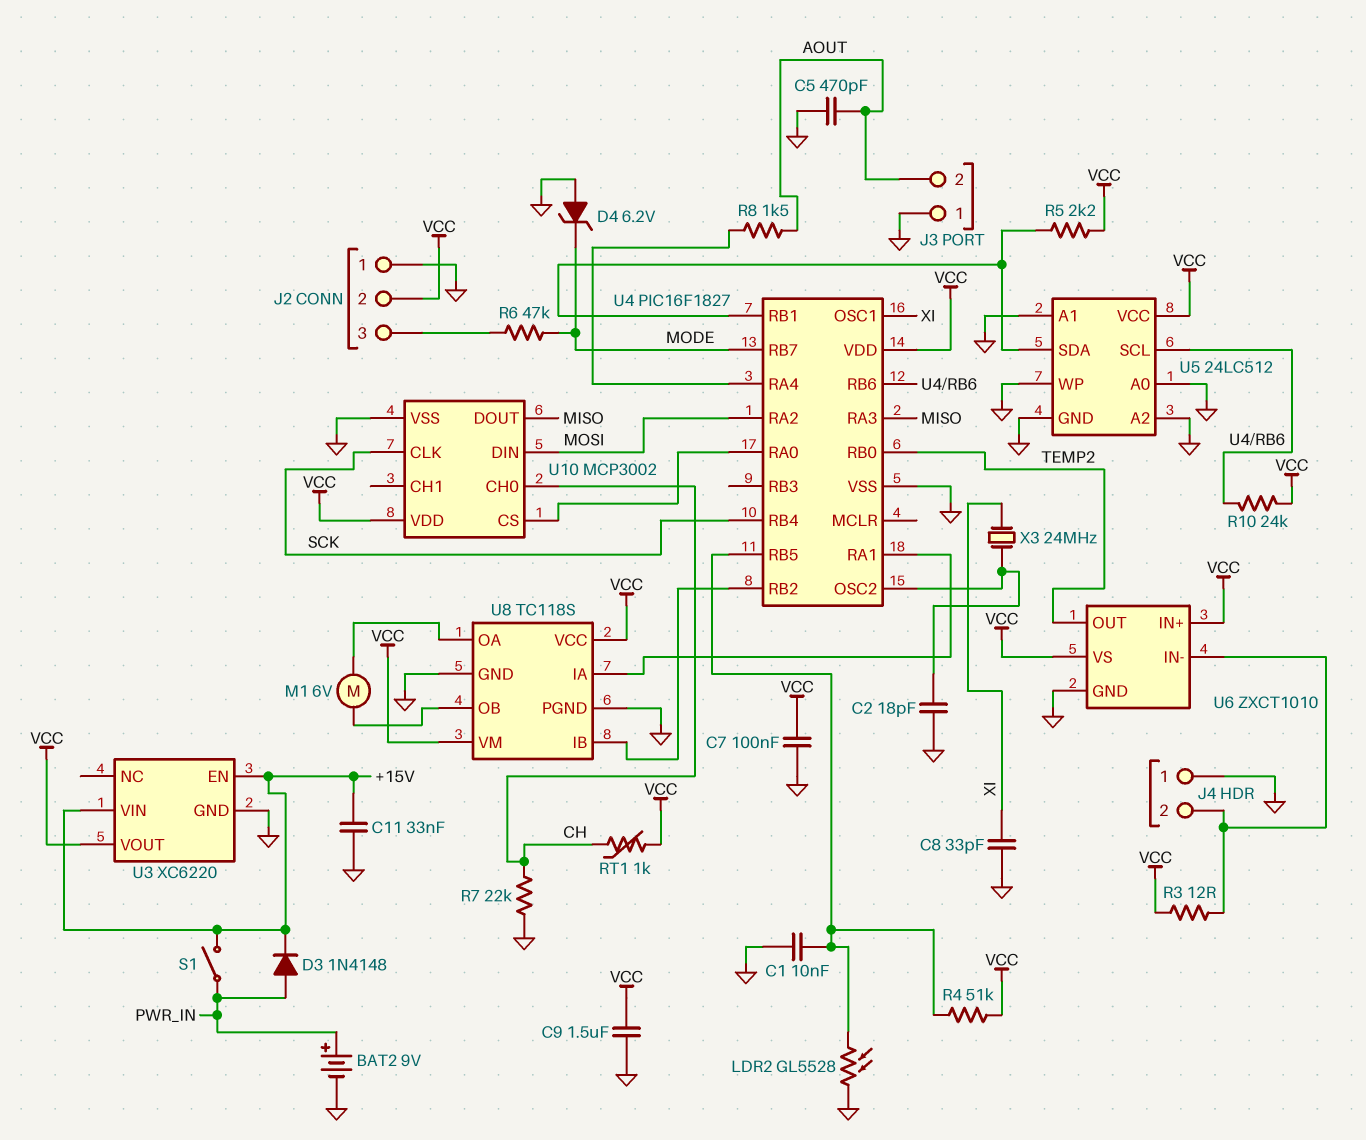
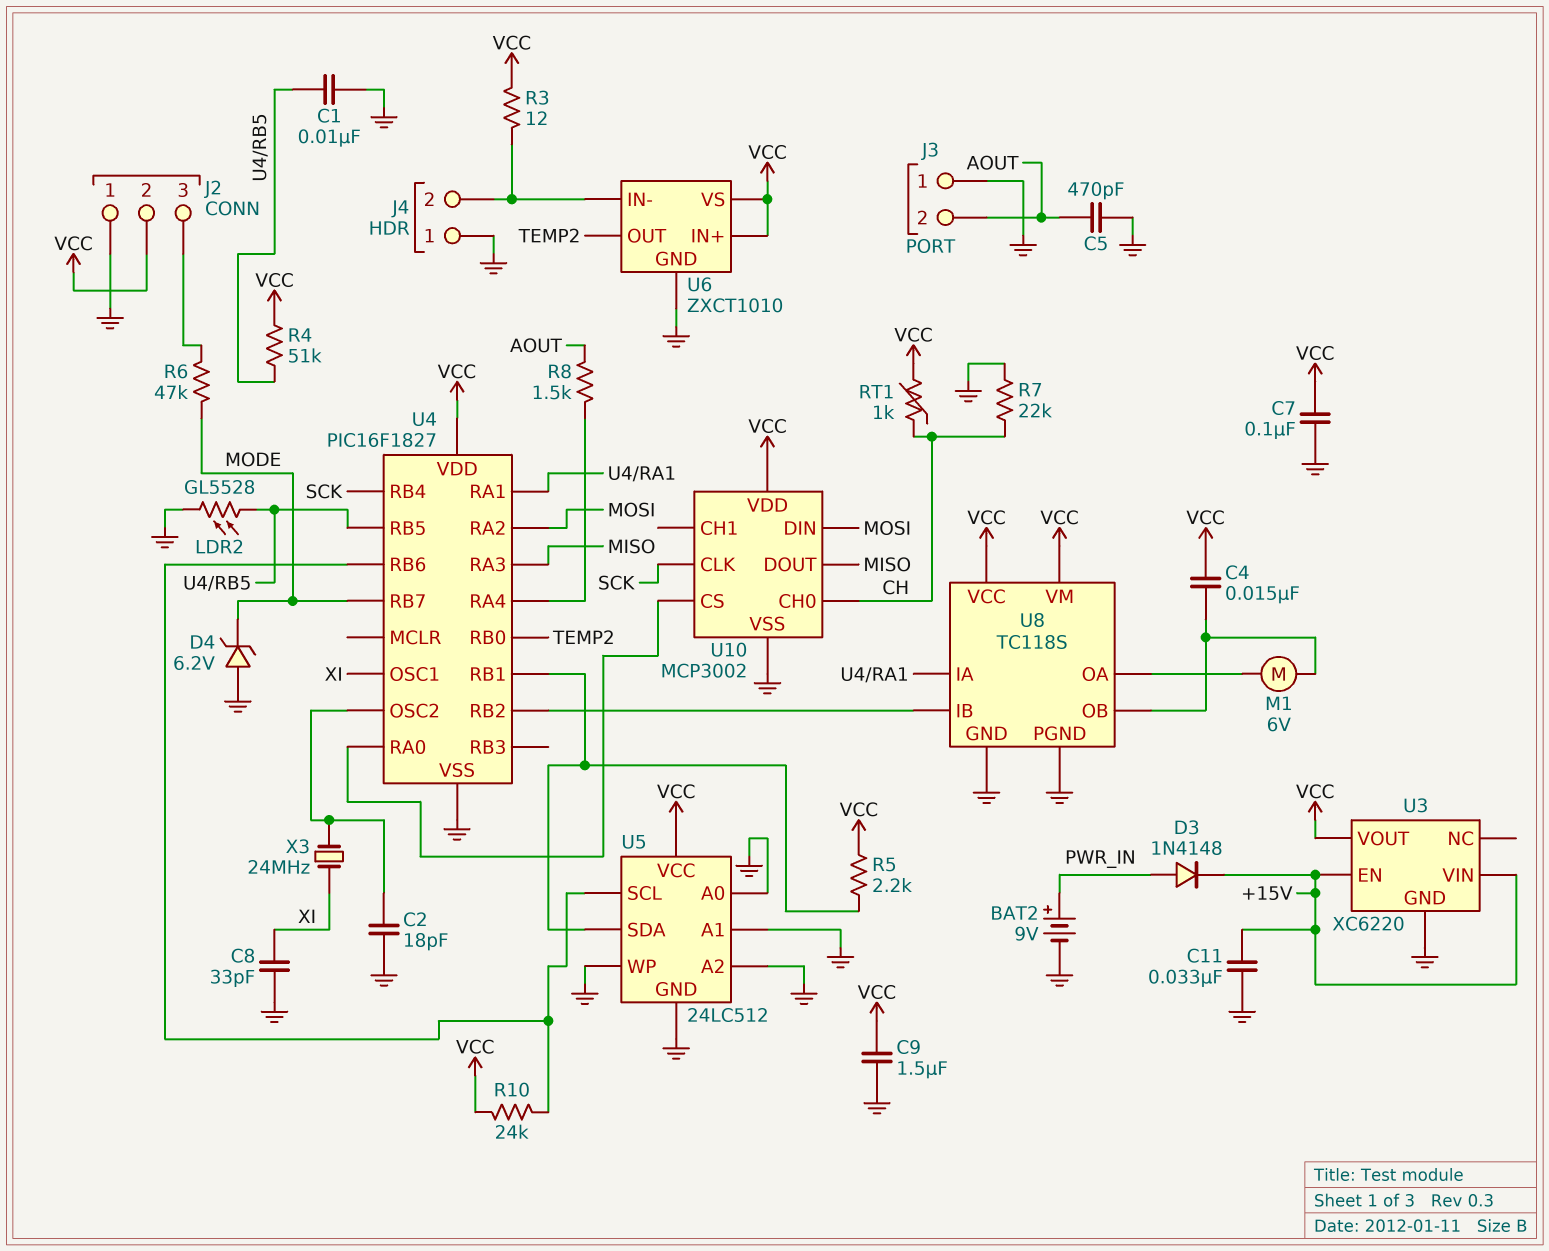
C4: none -> 15nF (U8/OB, VCC)
S1: switch (+15V, PWR_IN) -> none

